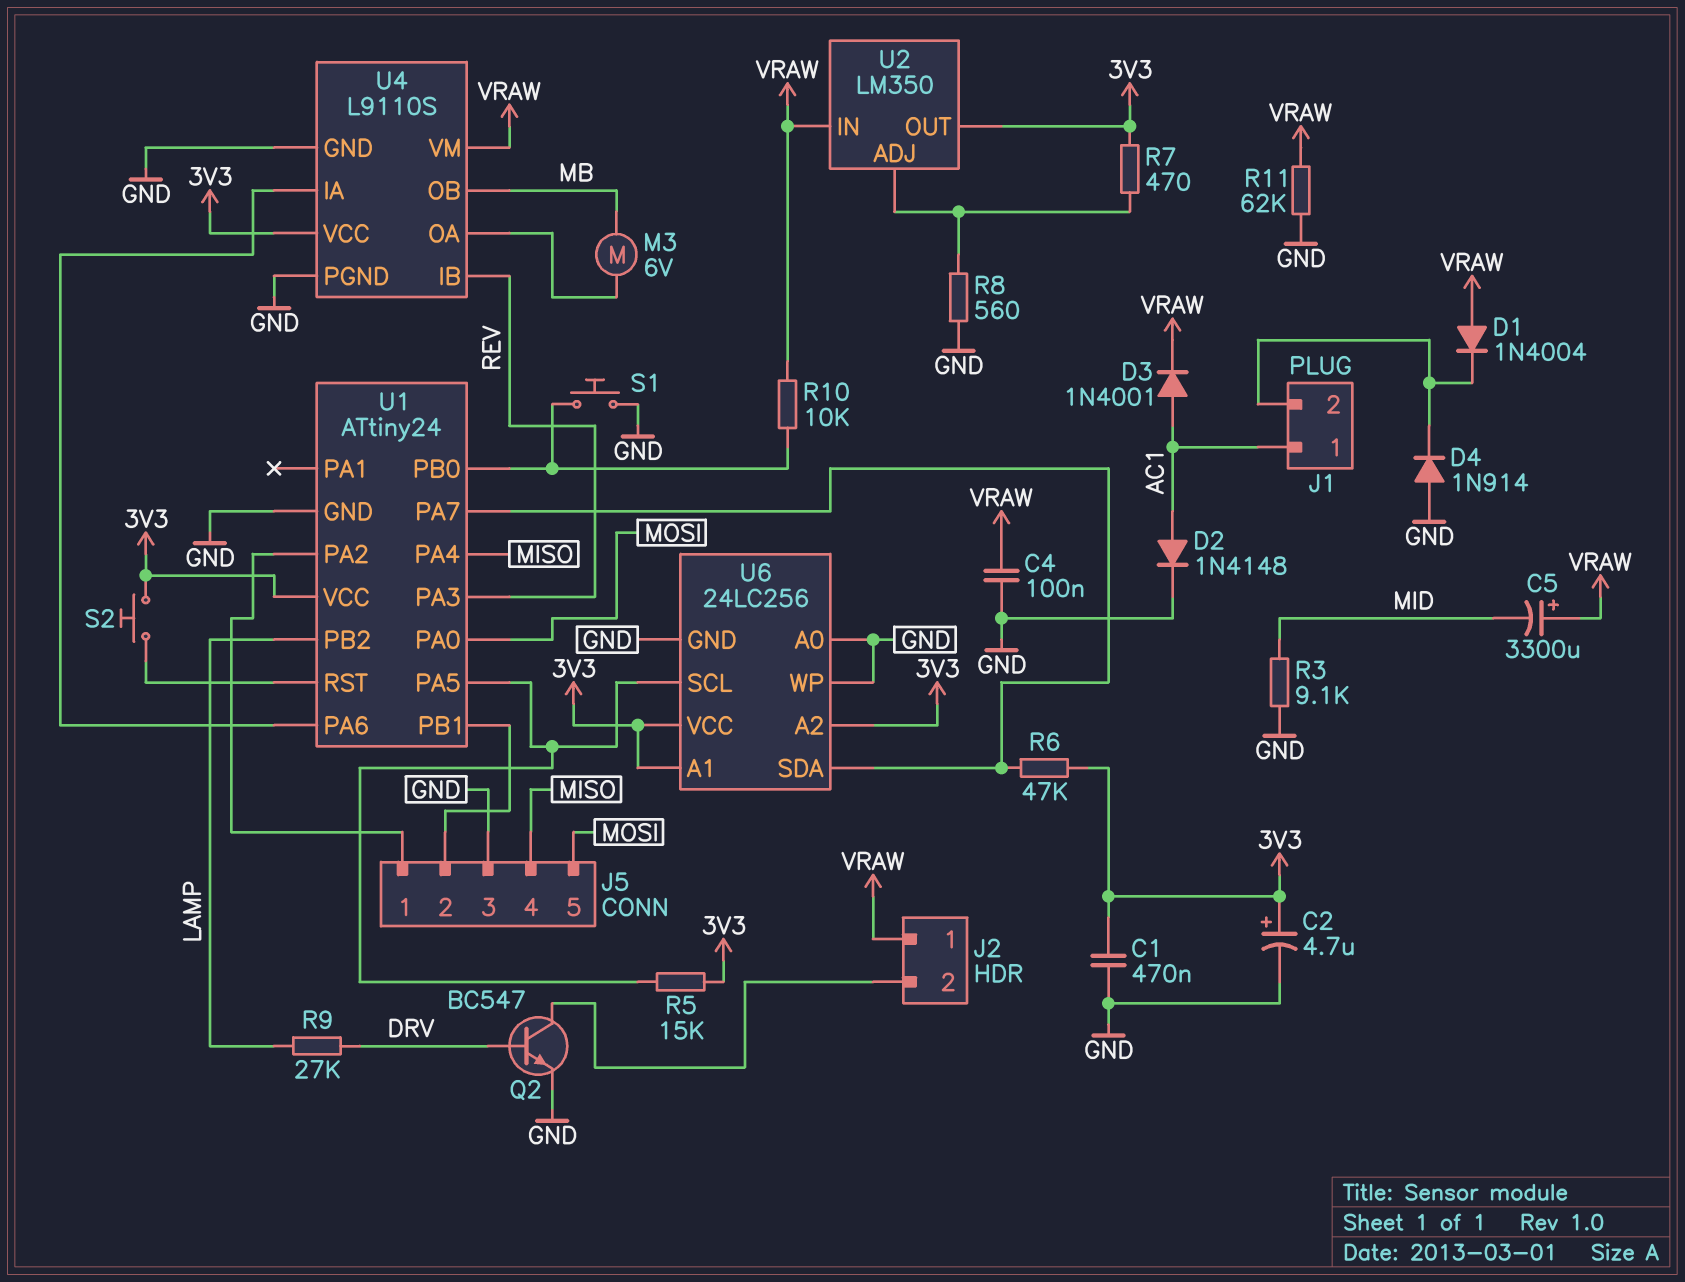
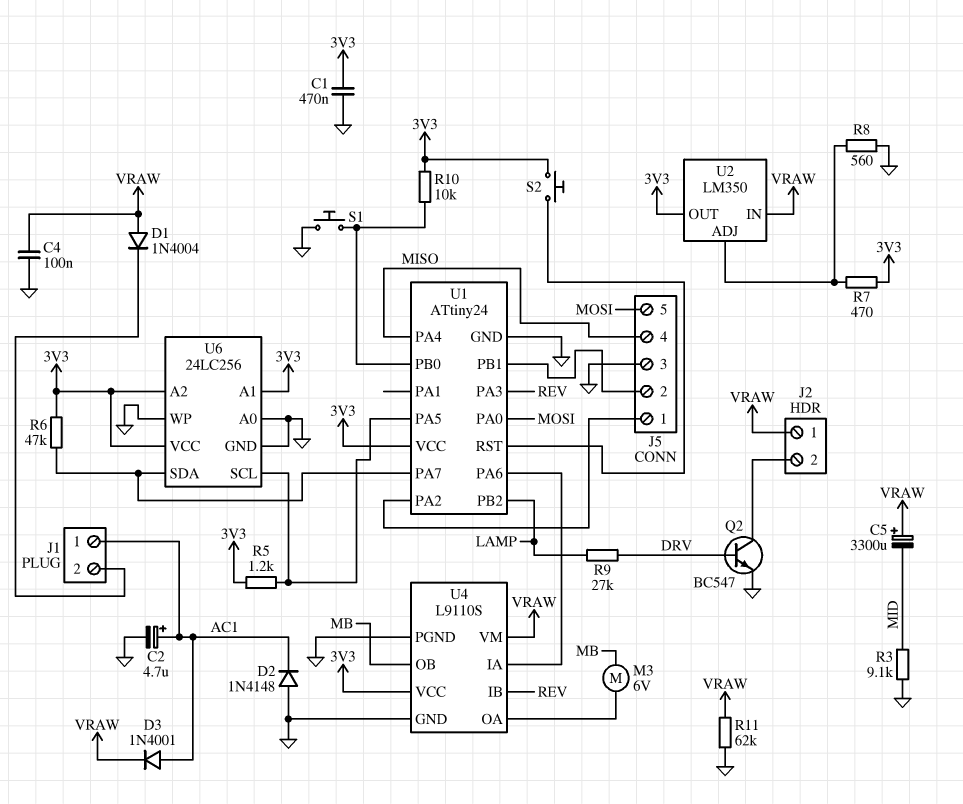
C2: 4.7uF (plus 3V3, minus GND) -> 4.7uF (plus AC1, minus GND)
D2: diode 1N4148 (A AC1, K GND) -> diode 1N4148 (A GND, K AC1)
D4: diode 1N914 (A GND, K J1/2) -> none
R5: 15k (3V3, U1/PA5) -> 1.2k (3V3, U1/PA5)
R10: 10k (U1/PB0, VRAW) -> 10k (3V3, U1/PB0)

